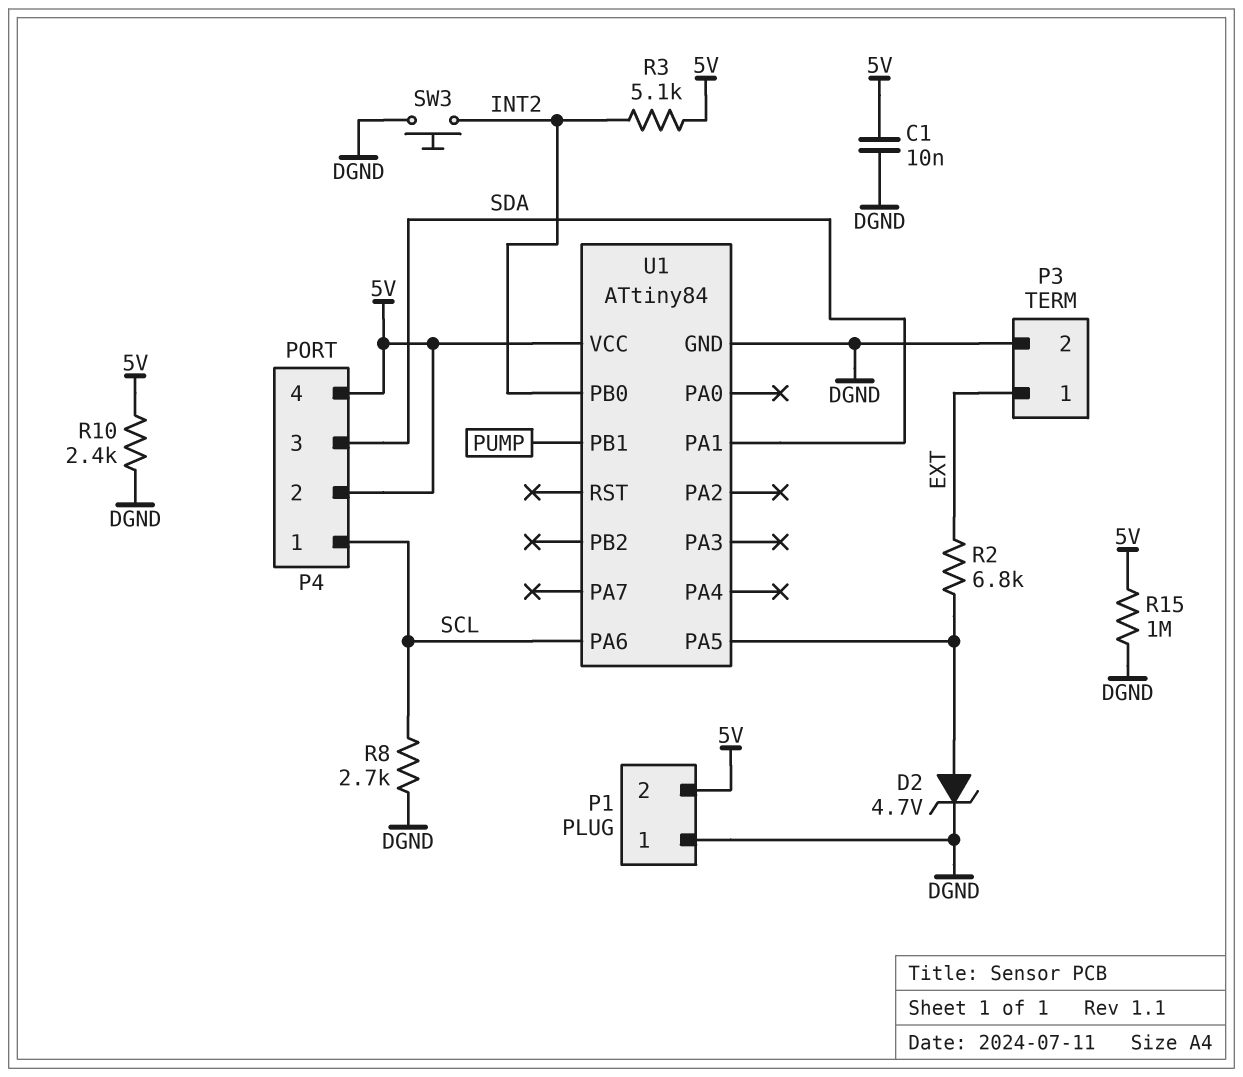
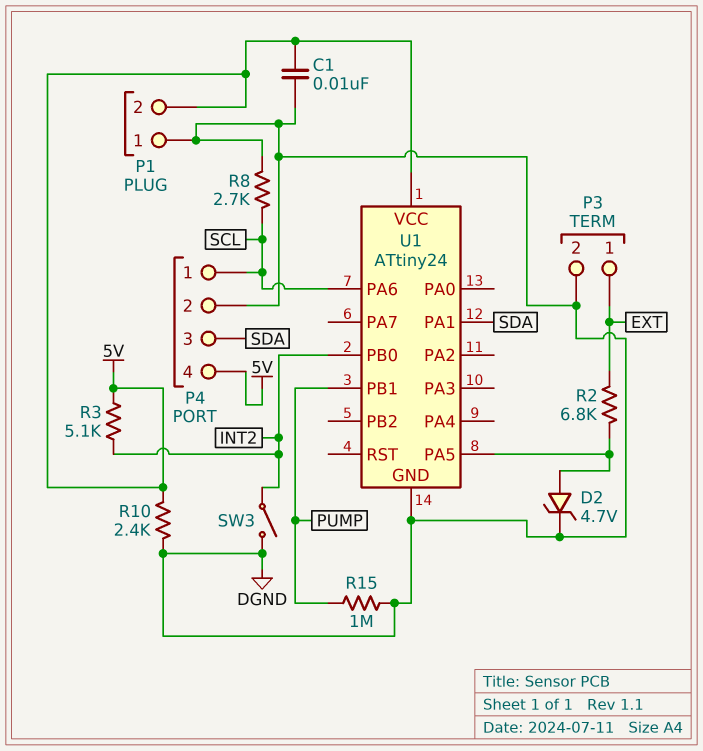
P4 pin 2: 5V -> DGND
R15: 1M (5V, DGND) -> 1M (DGND, PUMP)
SW3: button (DGND, INT2) -> switch (DGND, INT2)
U1: ATtiny84 -> ATtiny24

